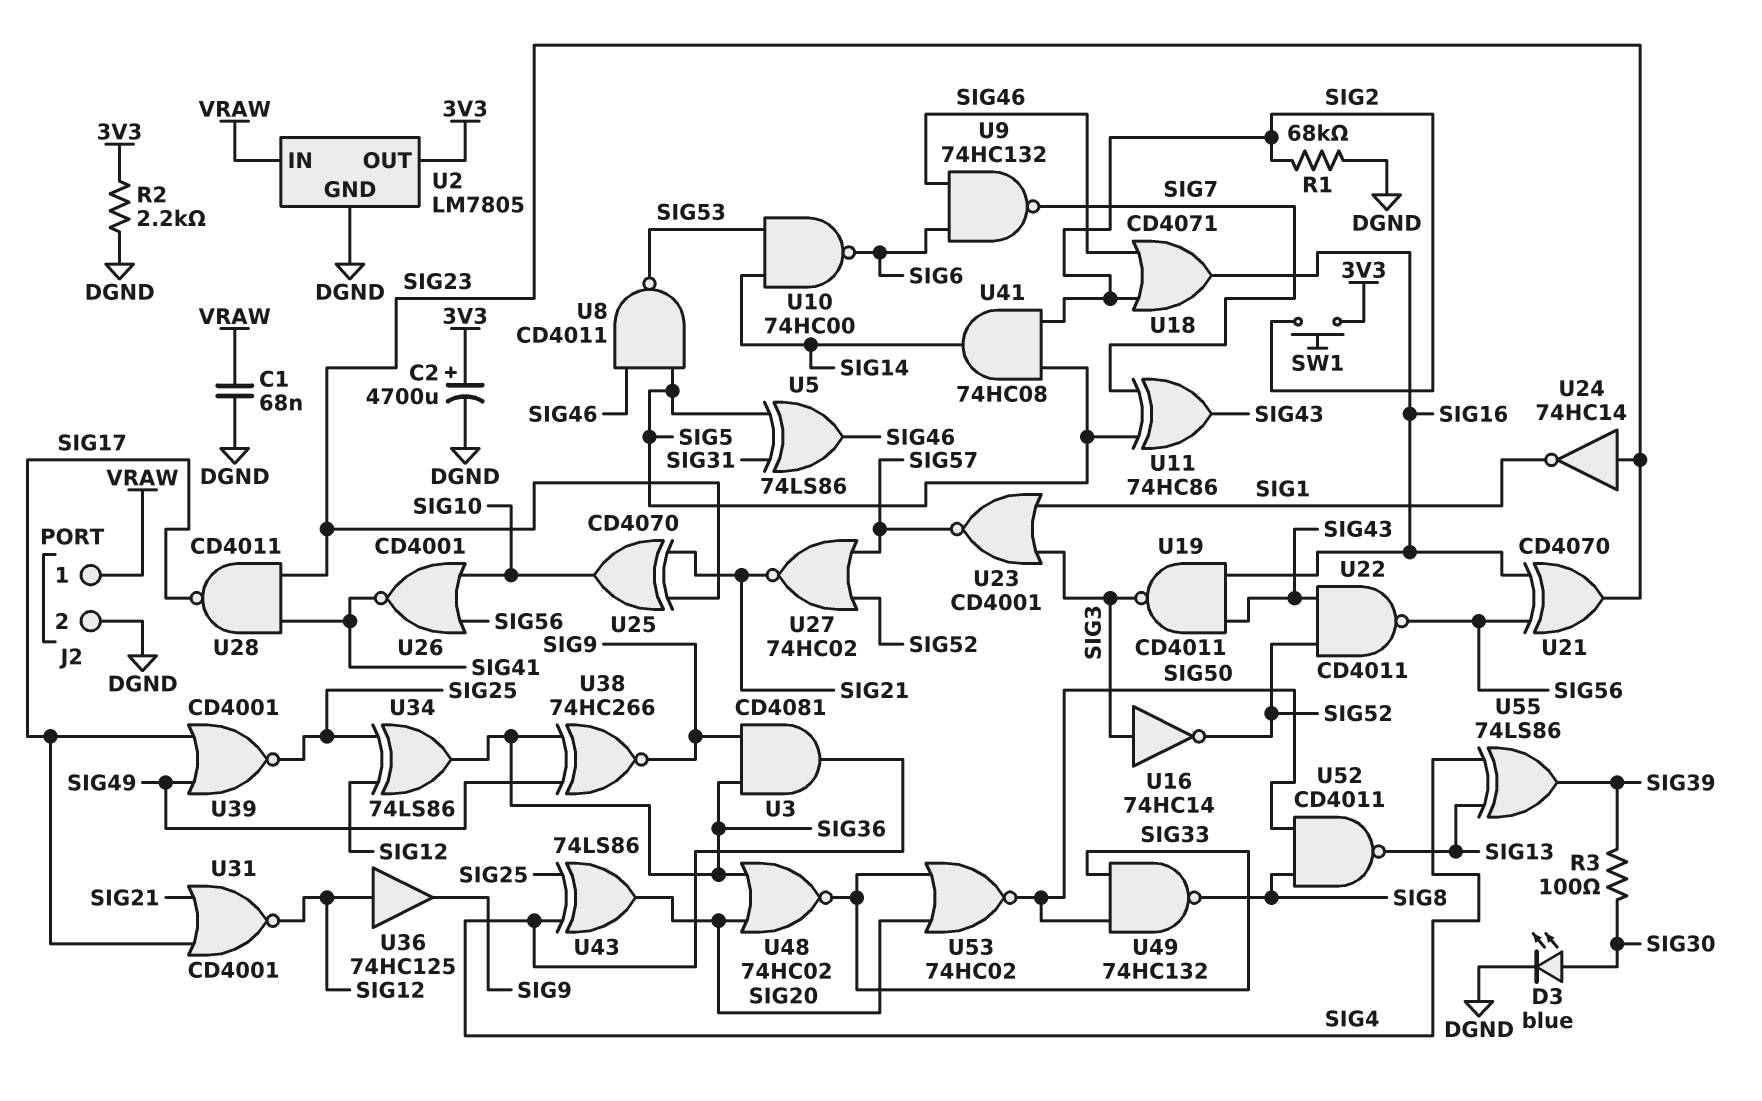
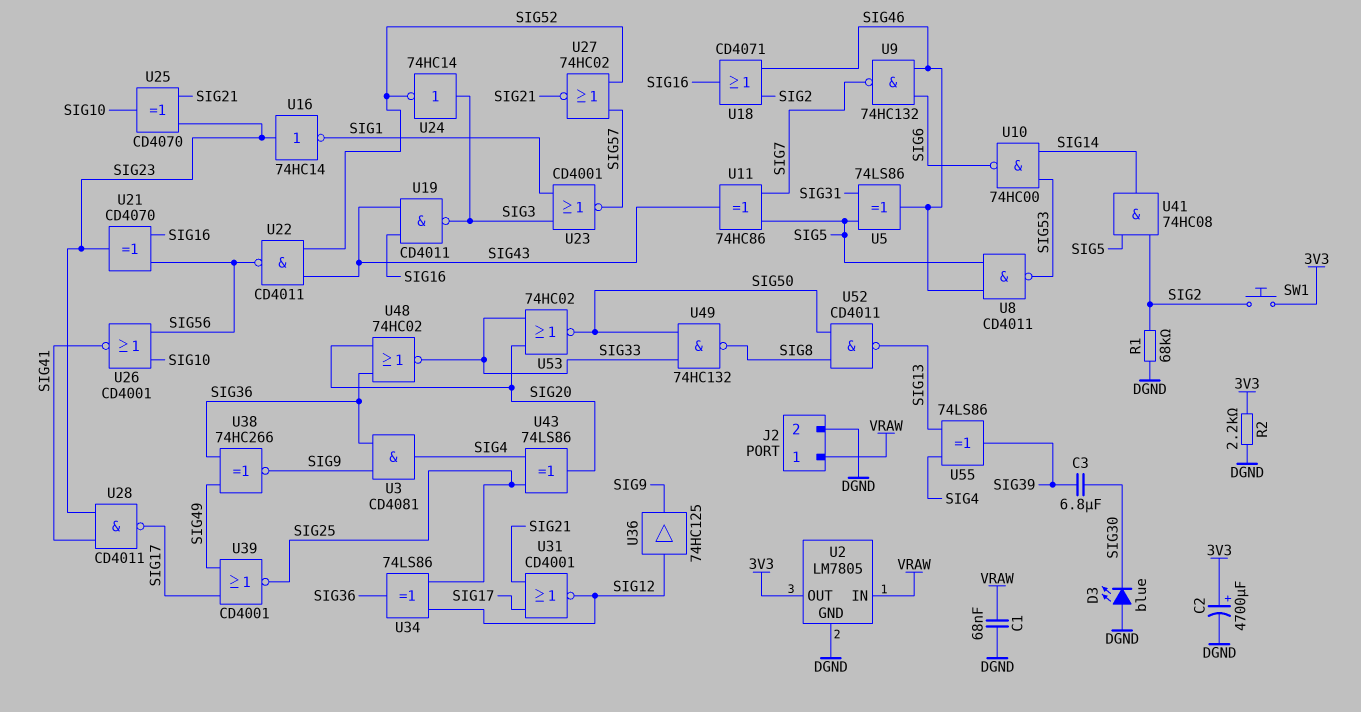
C3: none -> 6.8uF (SIG30, SIG39)
D3: LED blue (A SIG30, K DGND) -> LED blue (A DGND, K SIG30)
R3: 100 (SIG30, SIG39) -> none
U16: NOT 74HC14 (in SIG3, out SIG52) -> NOT 74HC14 (in SIG23, out SIG1)
U24: NOT 74HC14 (in SIG23, out SIG1) -> NOT 74HC14 (in SIG3, out SIG52)

